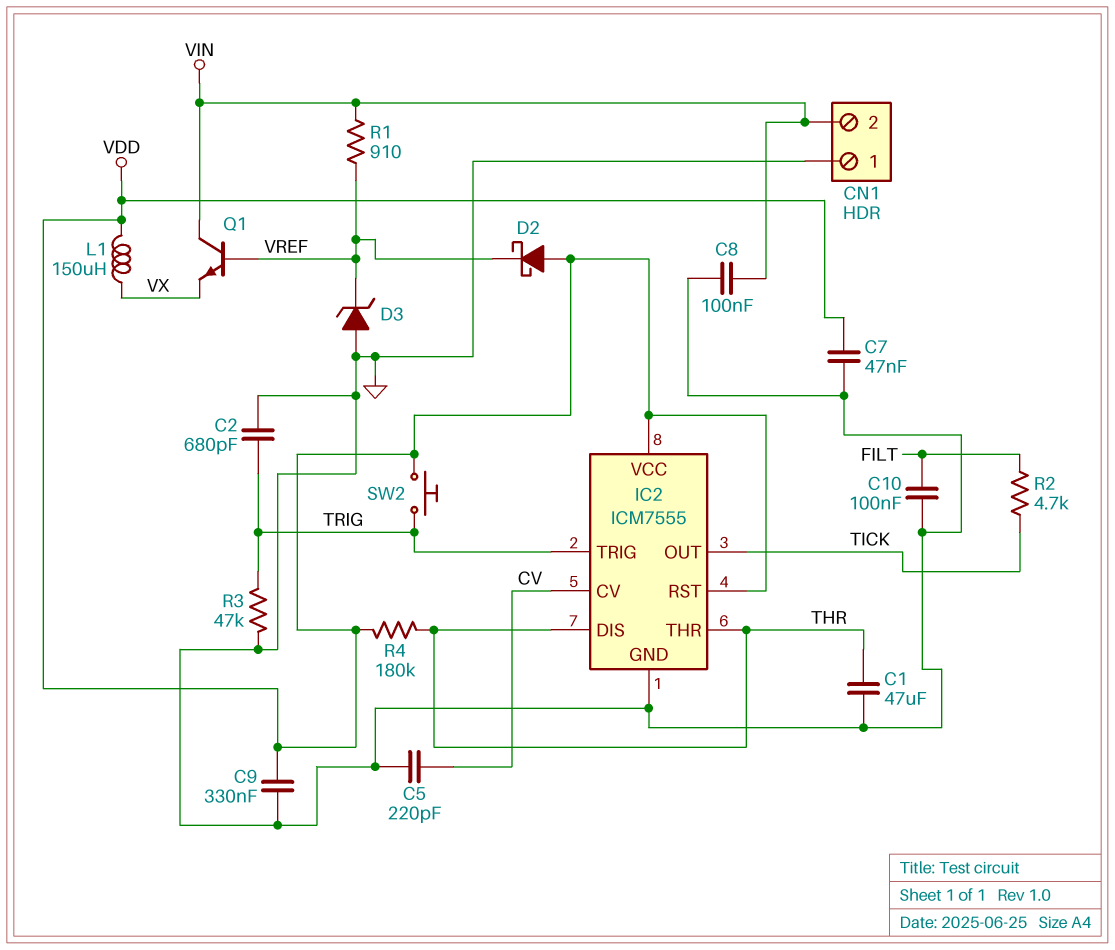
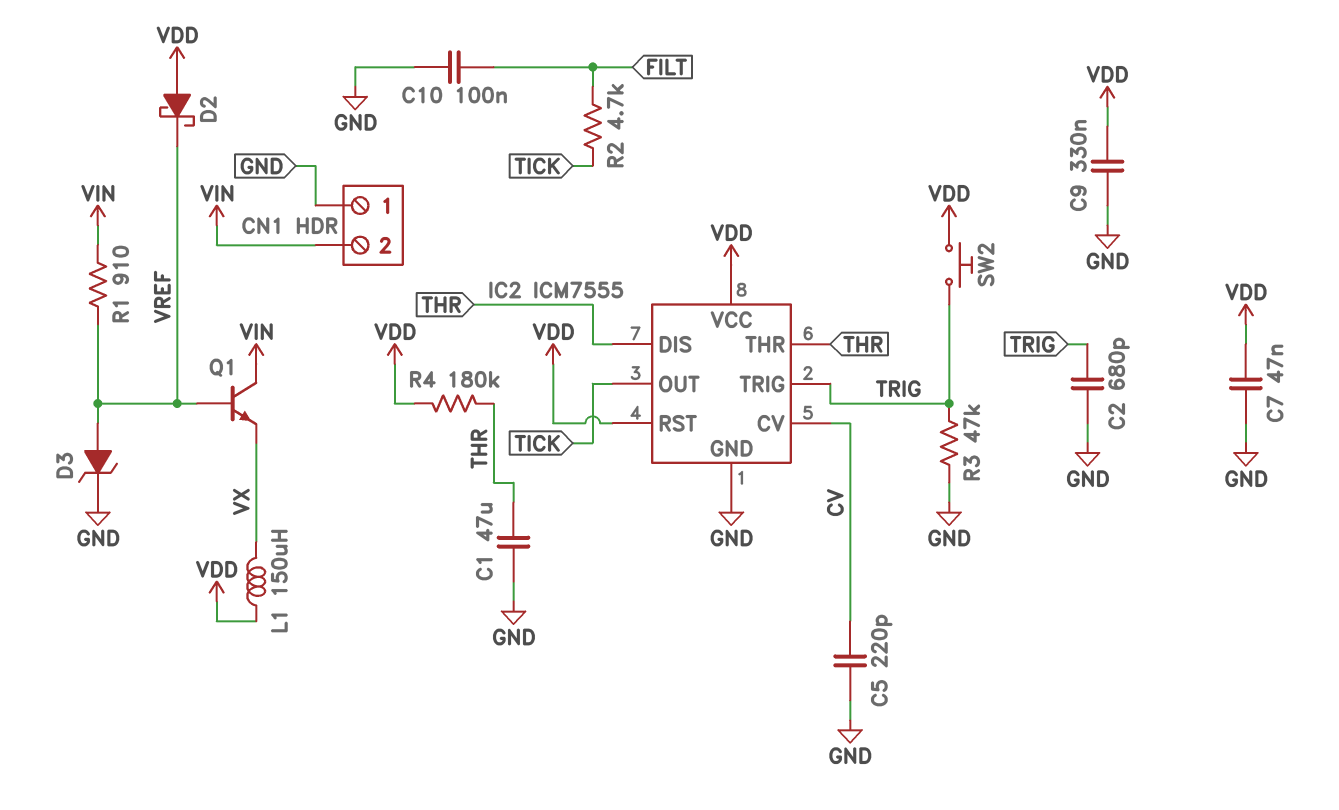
C8: 100nF (GND, VIN) -> none
D3: zener (A GND, K VREF) -> zener (A VREF, K GND)

